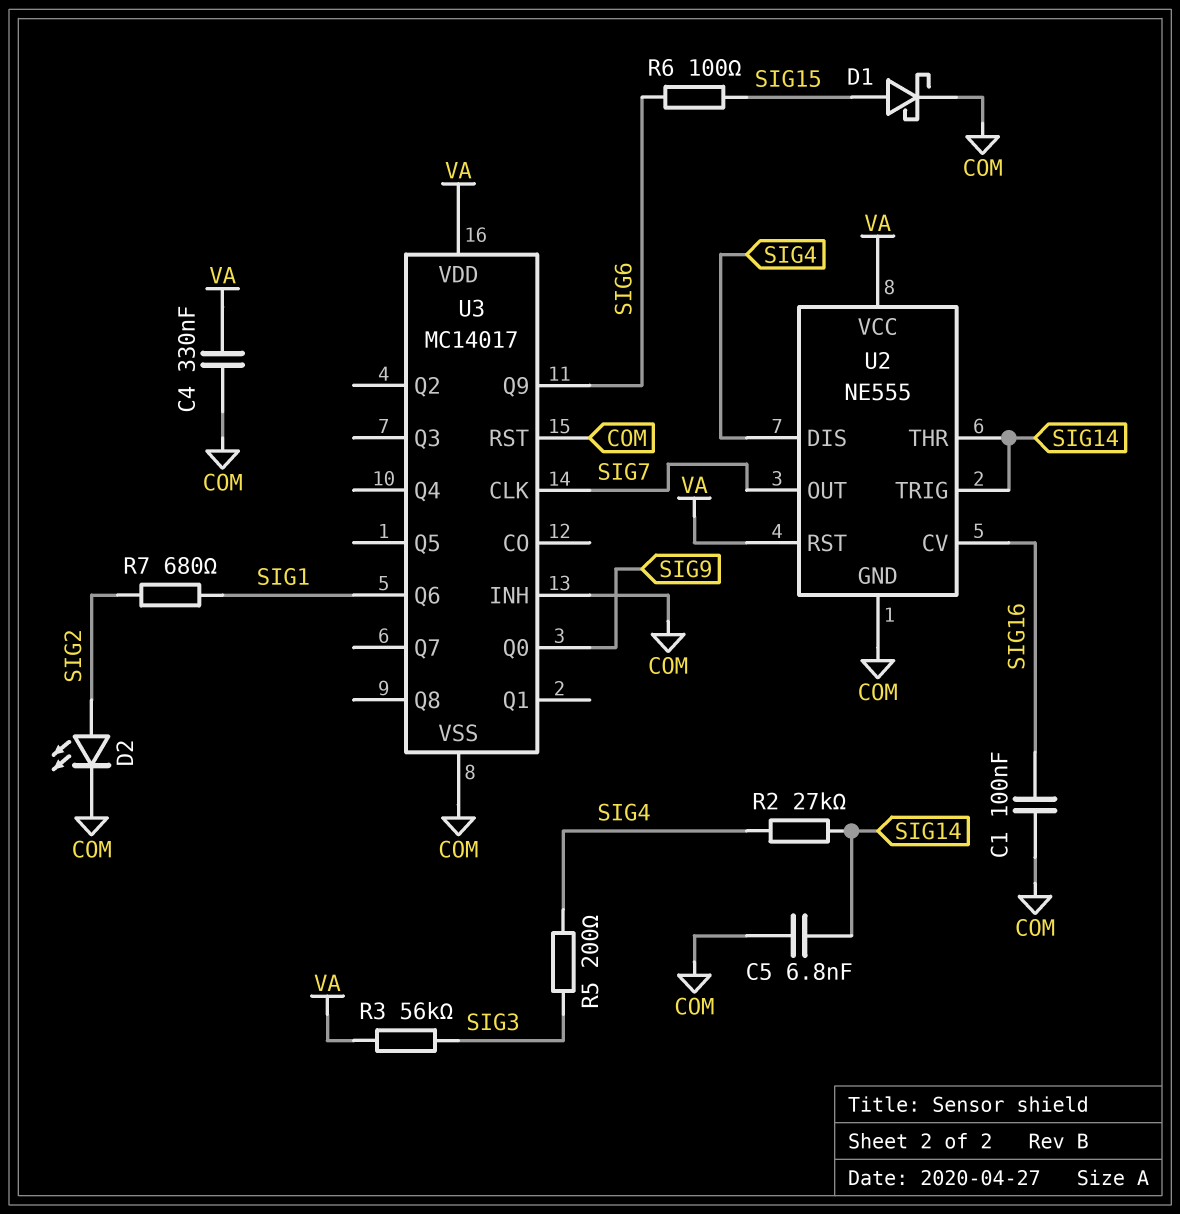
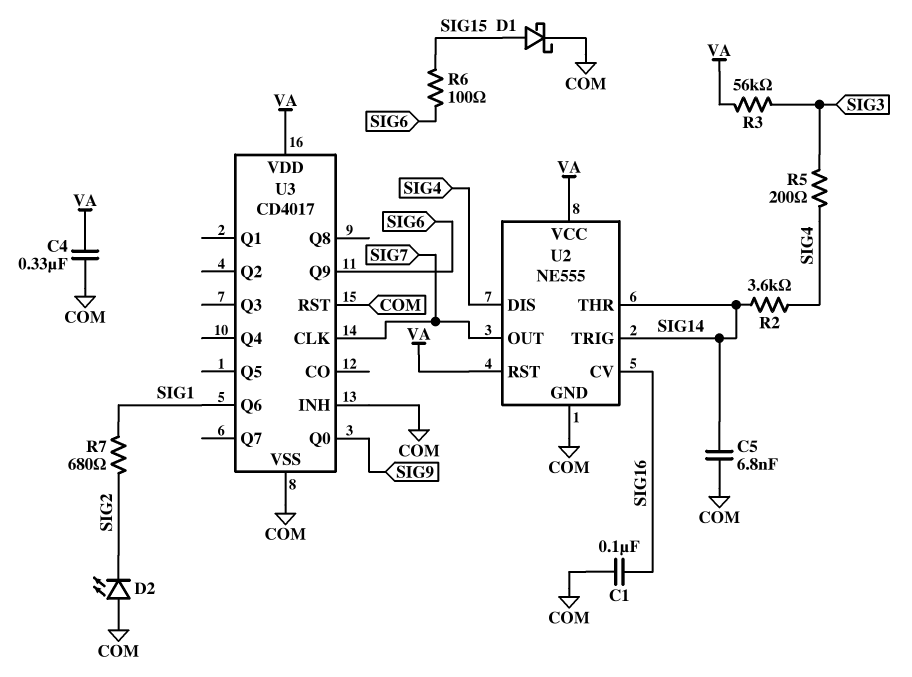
D2: LED (A SIG2, K COM) -> LED (A COM, K SIG2)
R2: 27k (SIG4, SIG14) -> 3.6k (SIG4, SIG14)
U3: MC14017 -> CD4017

